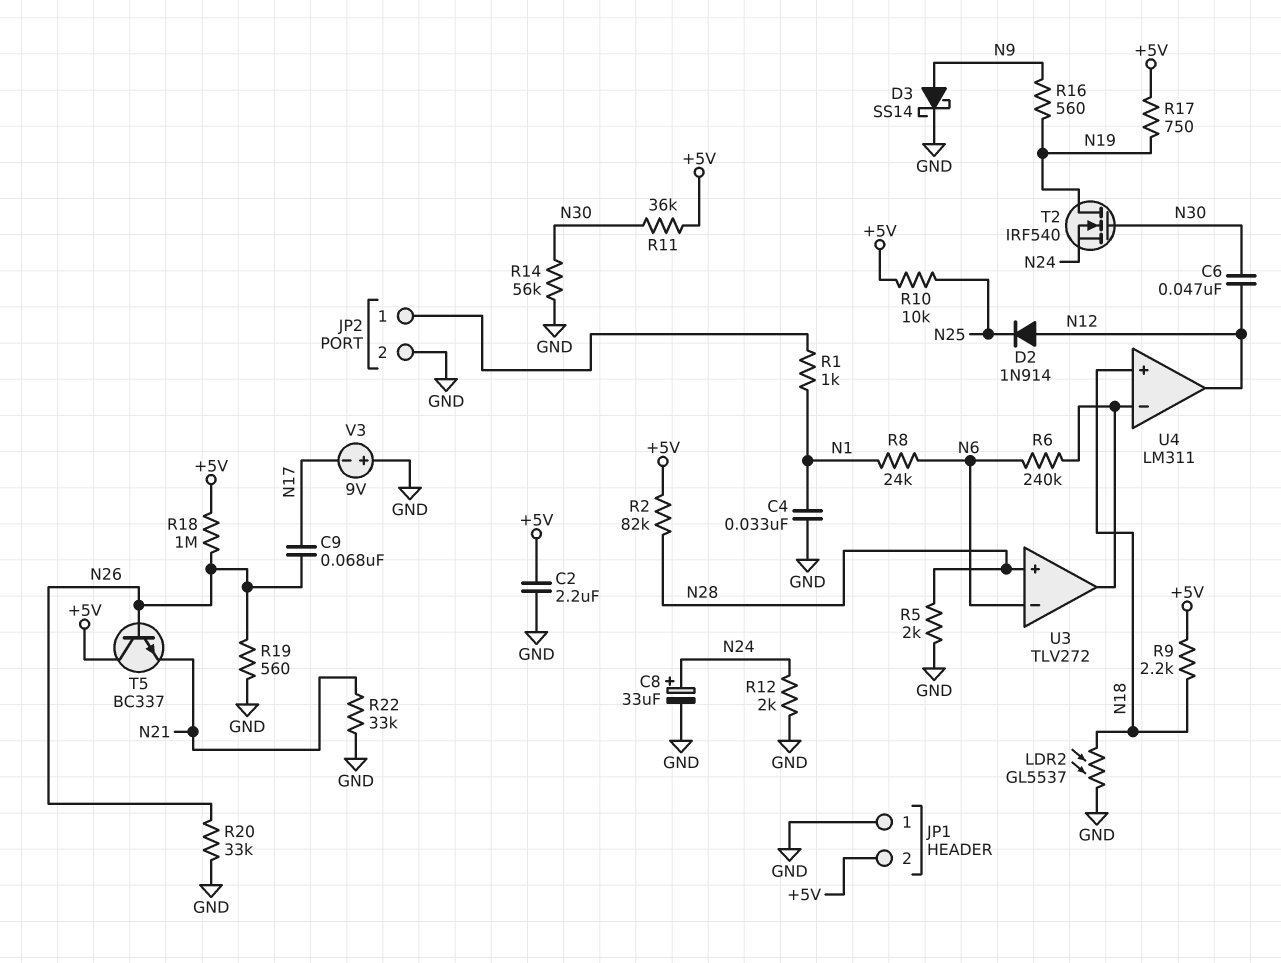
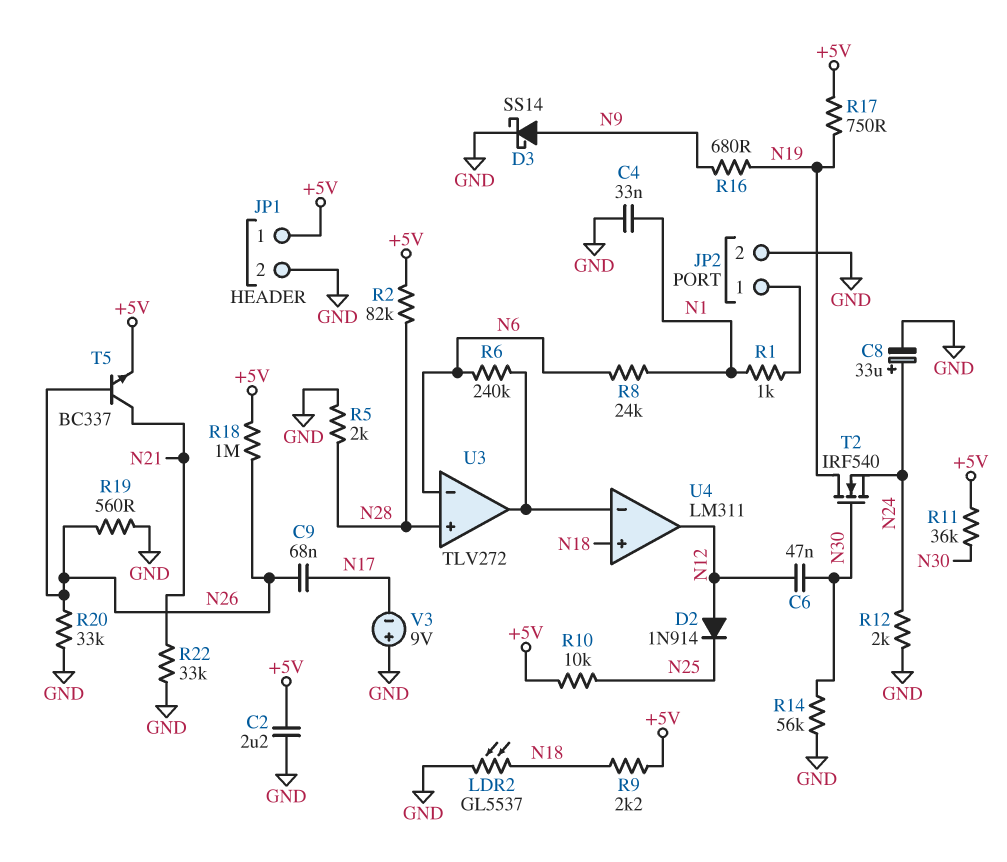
JP1 pin 1: GND -> +5V
JP1 pin 2: +5V -> GND
R16: 560 (N9, N19) -> 680 (N9, N19)
T5: NPN BC337 (B N26, C +5V, E N21) -> NPN BC337 (B N26, C N21, E +5V)

